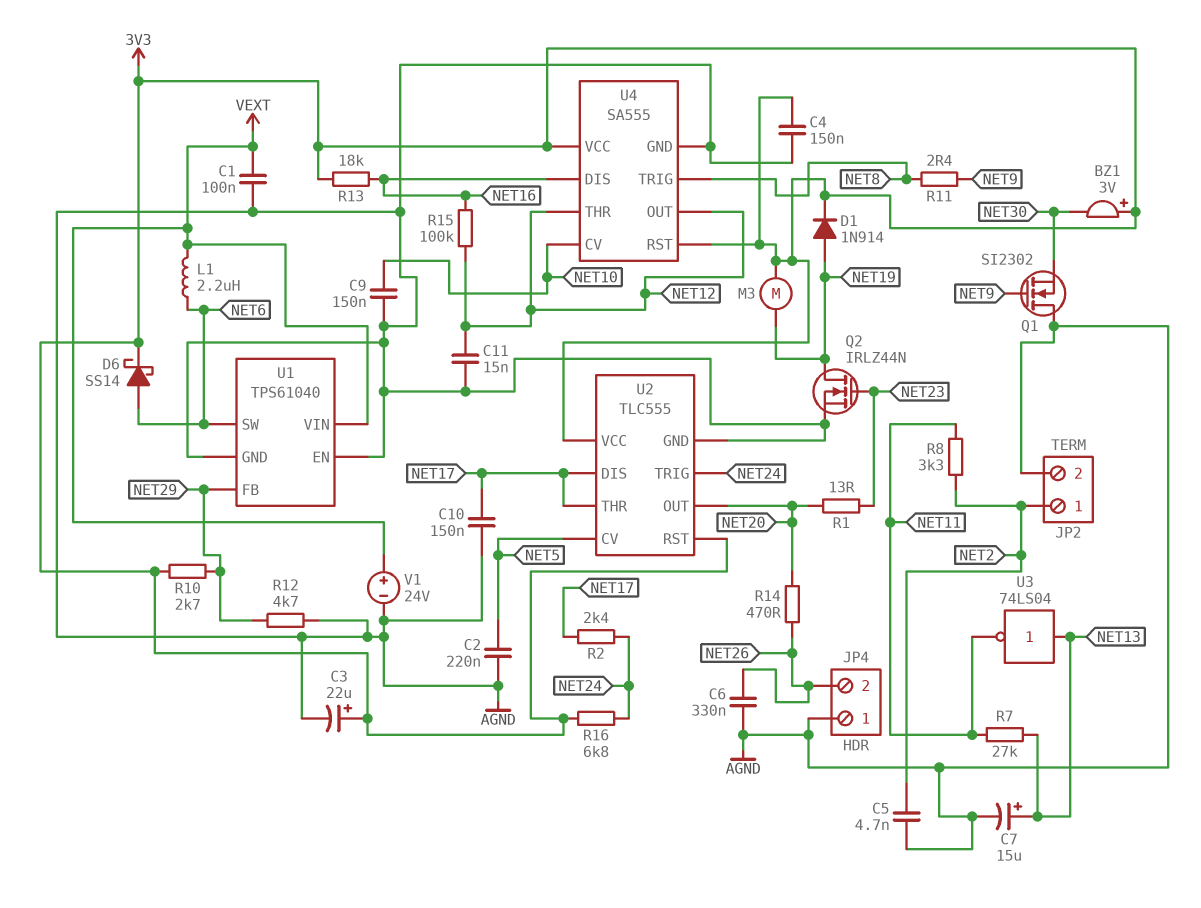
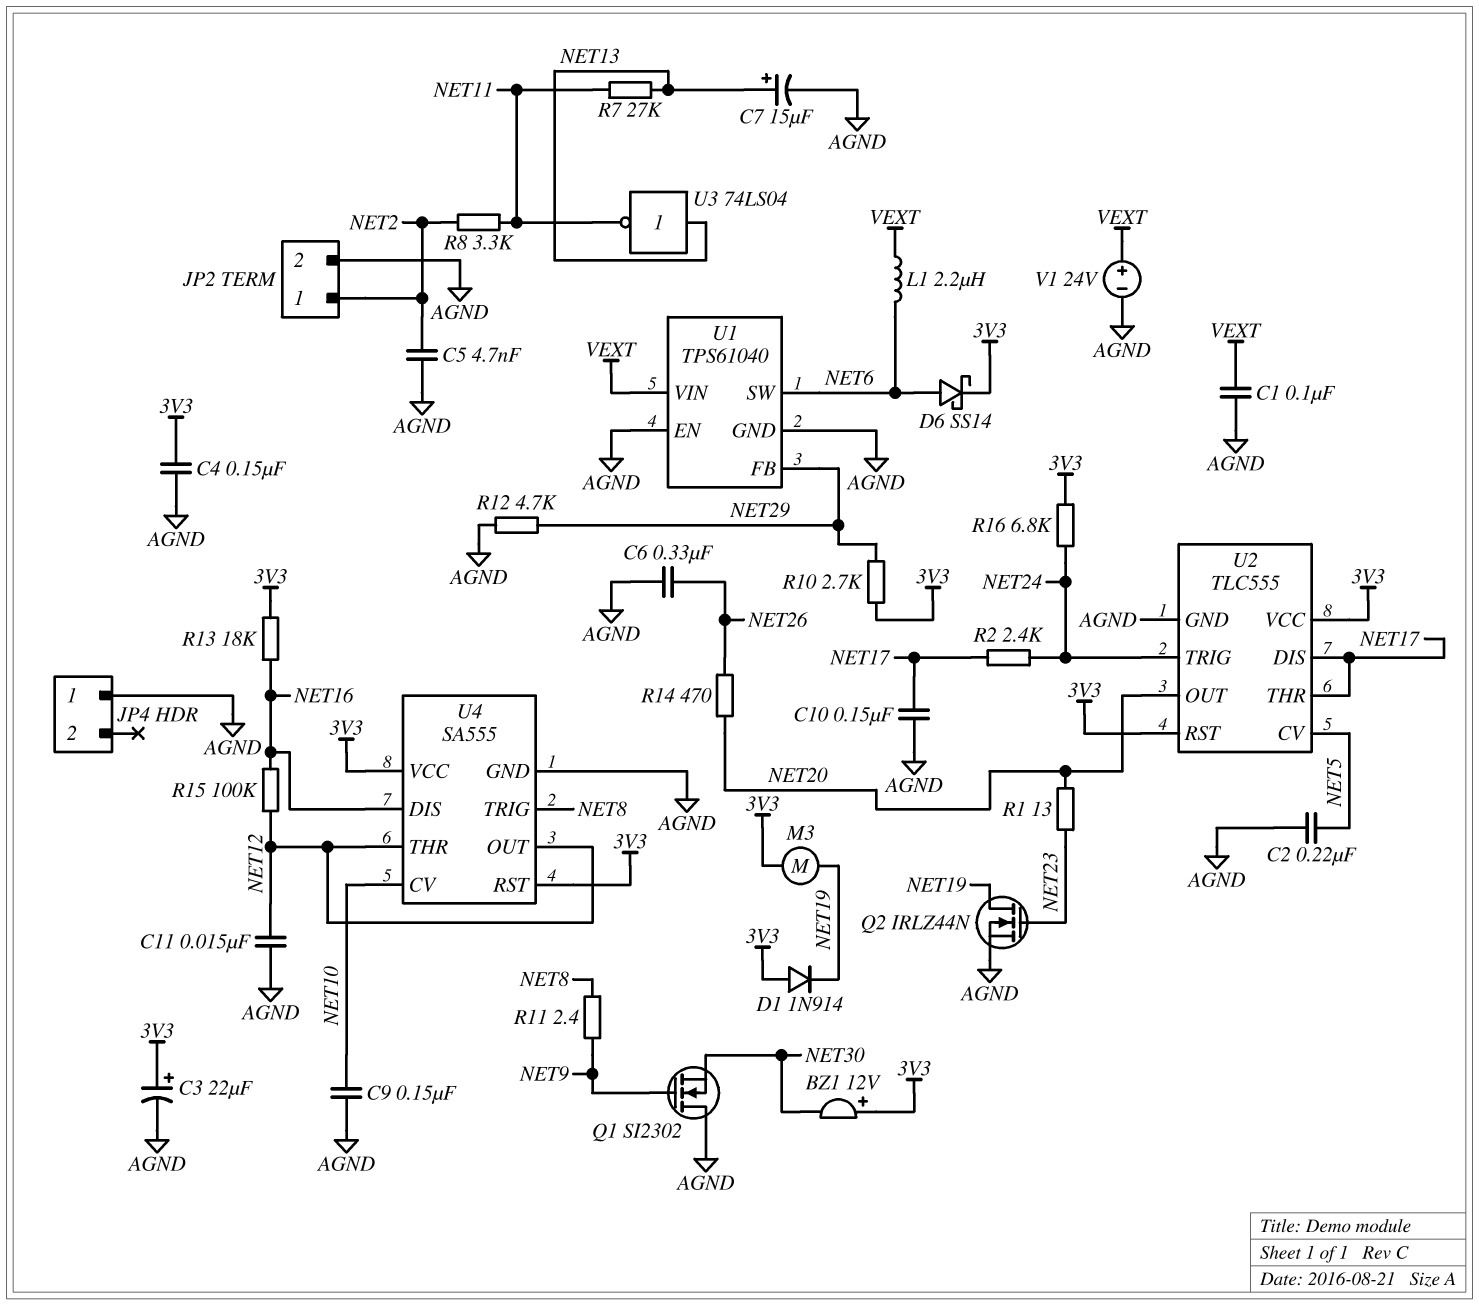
BZ1: buzzer 3V (plus 3V3, minus NET30) -> buzzer 12V (plus 3V3, minus NET30)
D1: diode 1N914 (A NET19, K 3V3) -> diode 1N914 (A 3V3, K NET19)
JP4 pin 2: NET26 -> none

